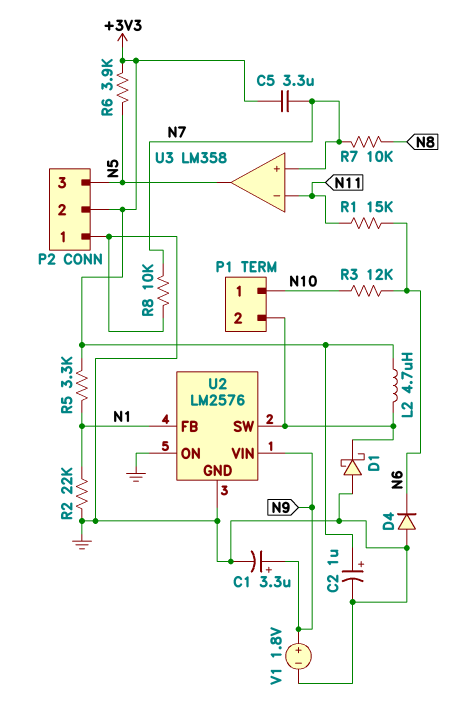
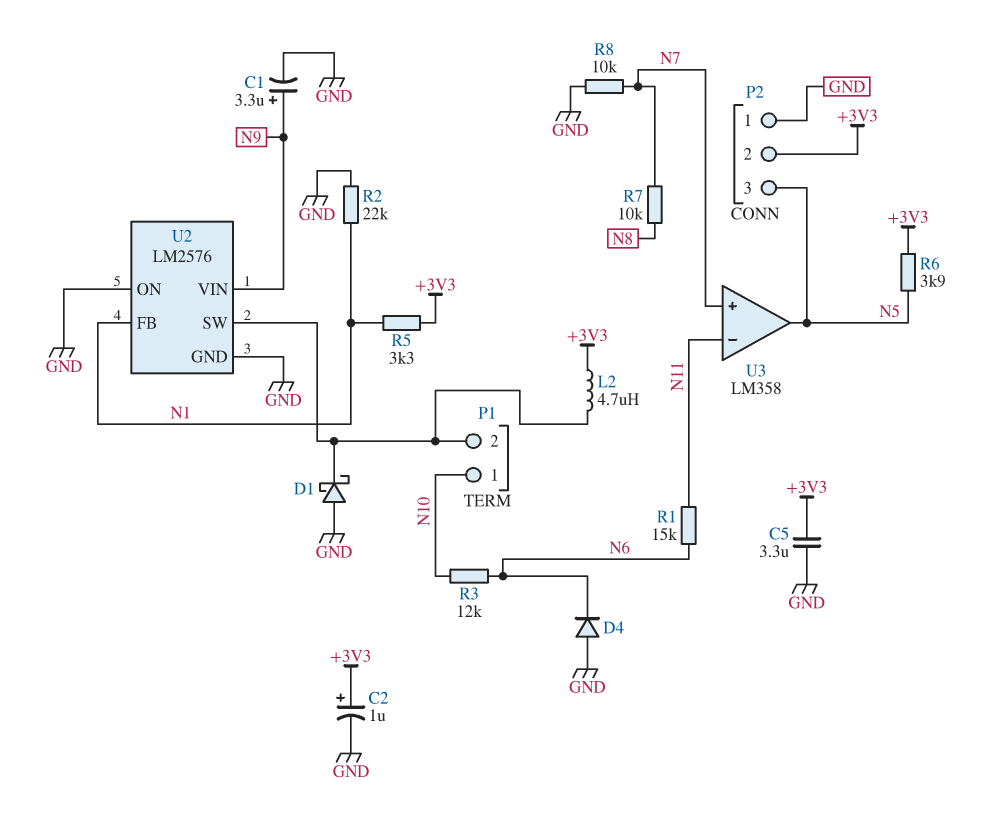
C5: 3.3uF (+3V3, N7) -> 3.3uF (+3V3, GND)
V1: 1.8V (plus N9, minus GND) -> none

